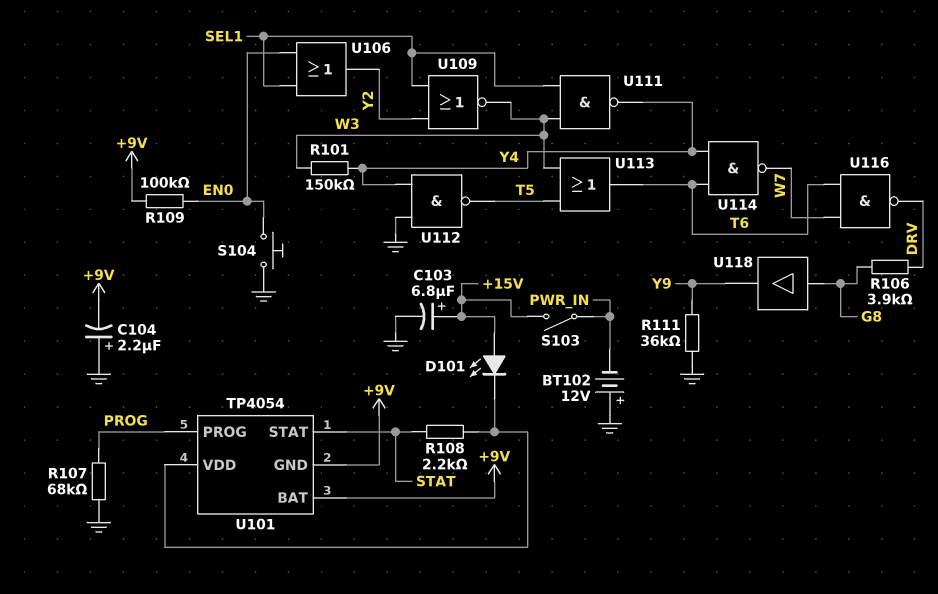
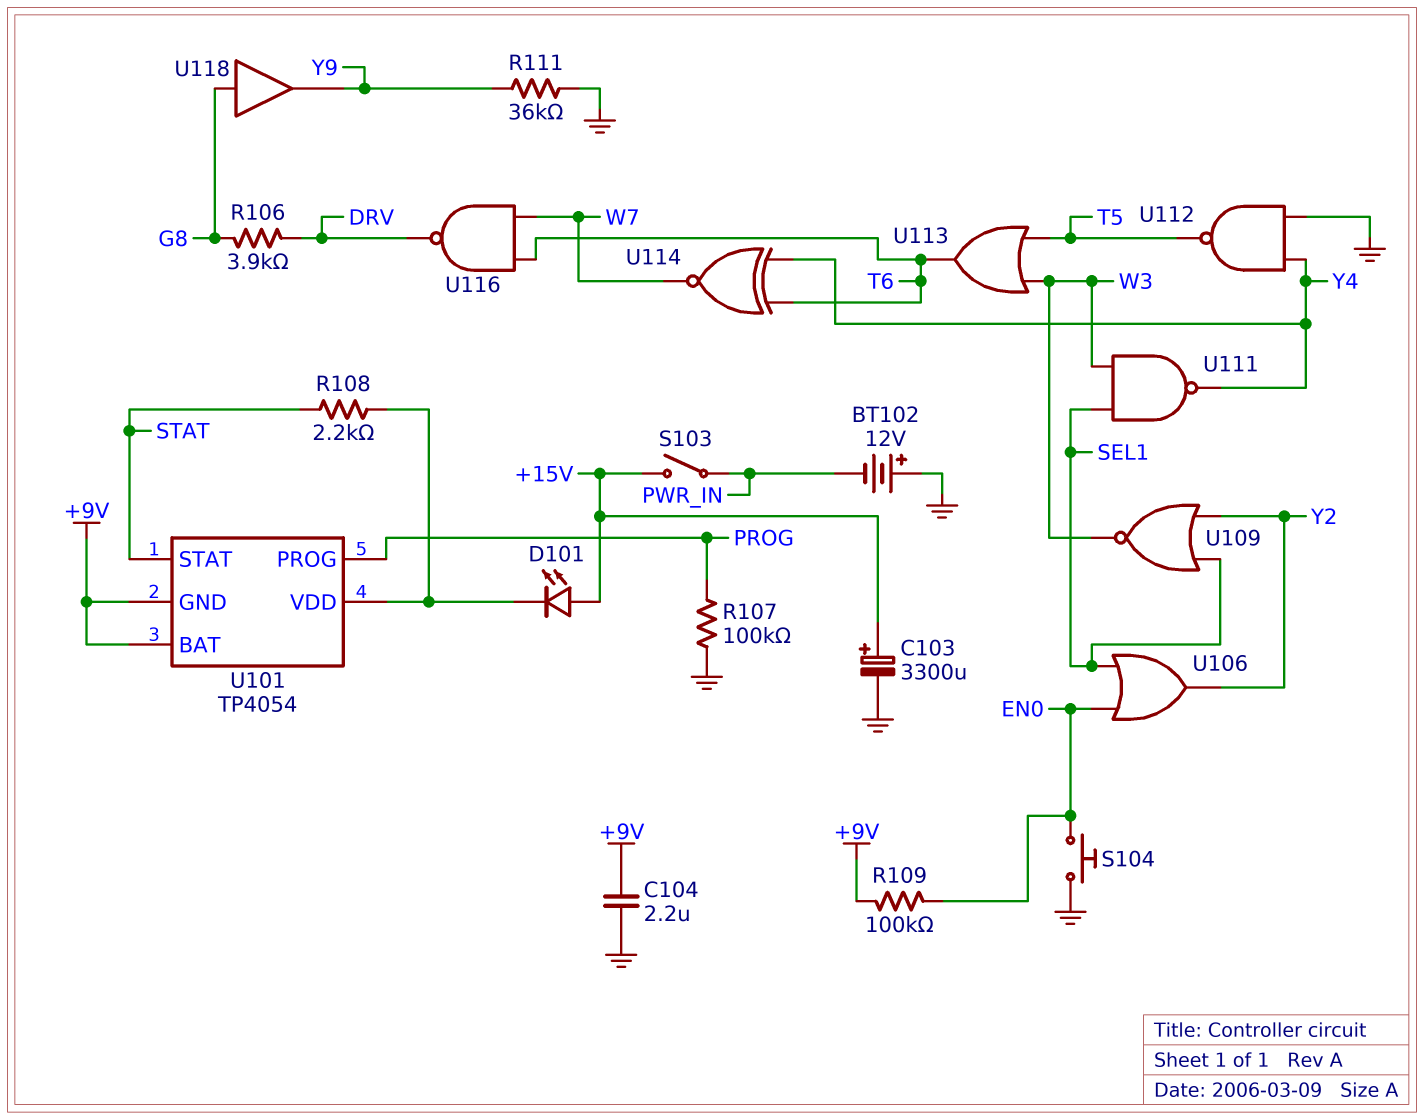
C103: 6.8uF (plus +15V, minus GND) -> 3300uF (plus +15V, minus GND)
C104: 2.2uF (plus GND, minus +9V) -> 2.2uF (+9V, GND)
R101: 150k (W3, Y4) -> none
R107: 68k (GND, PROG) -> 100k (GND, PROG)
U114: NAND (in T6, in Y4, out W7) -> XNOR (in T6, in Y4, out W7)

